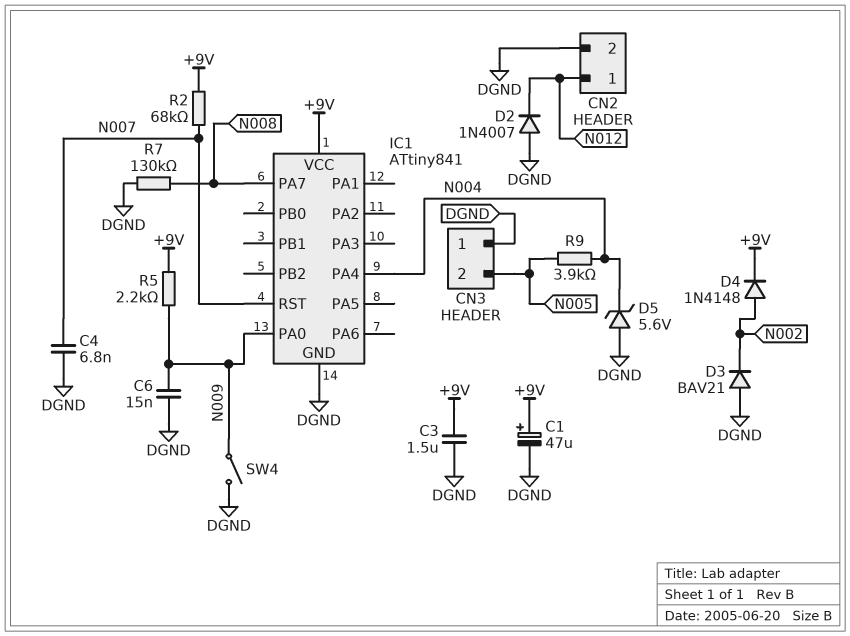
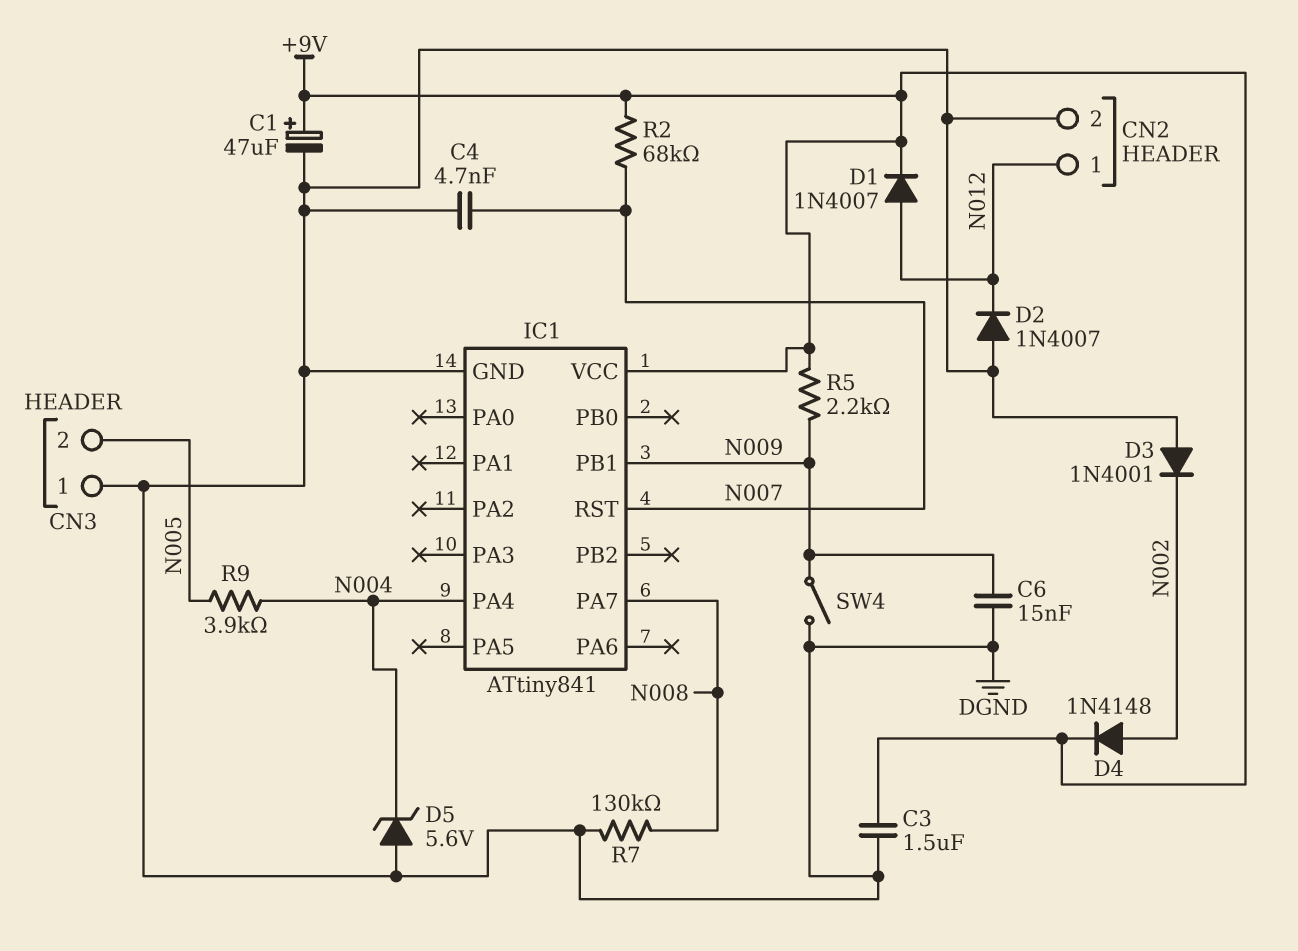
C4: 6.8nF (DGND, N007) -> 4.7nF (DGND, N007)
D1: none -> diode 1N4007 (A N012, K +9V)
D3: diode BAV21 (A DGND, K N002) -> diode 1N4001 (A DGND, K N002)
IC1 pin PA0: N009 -> none
IC1 pin PB1: none -> N009

